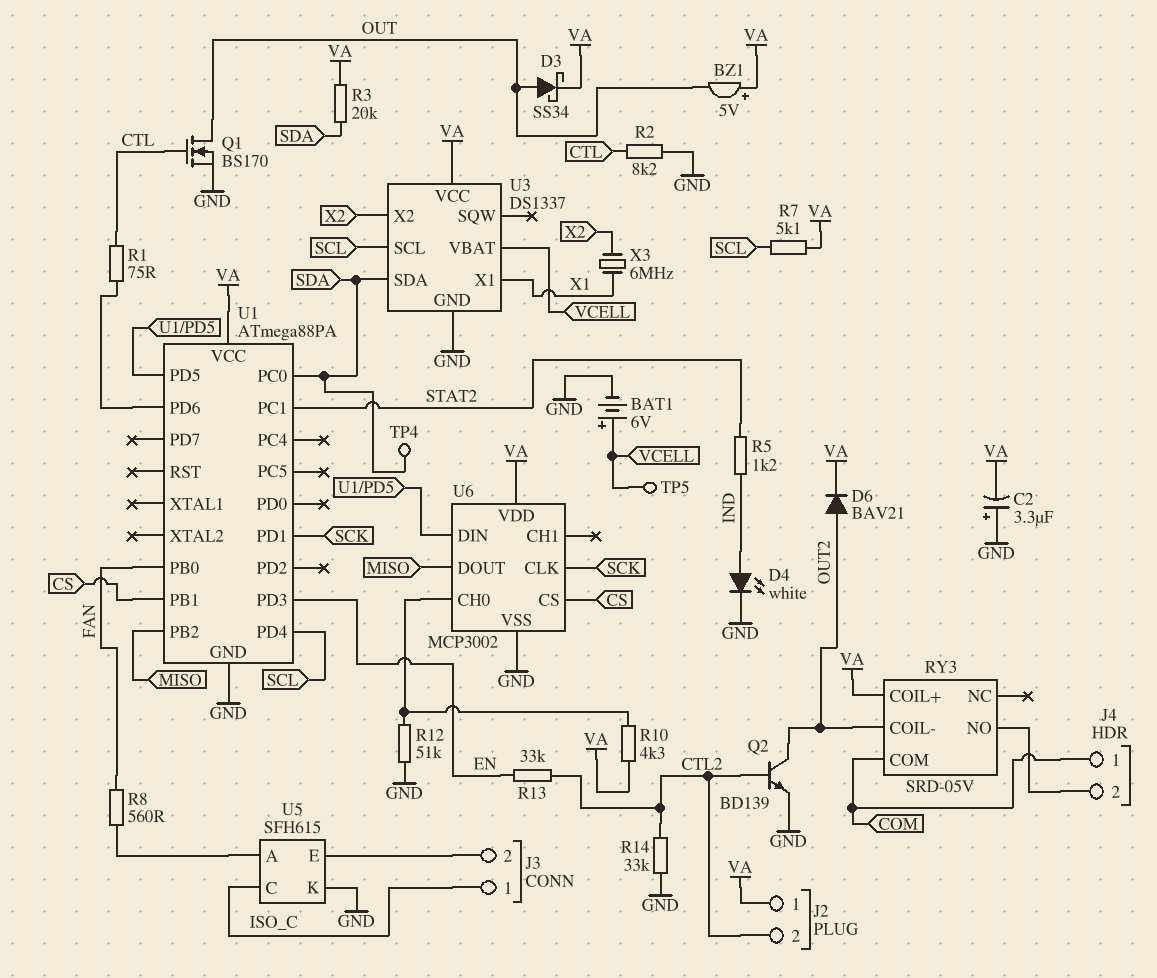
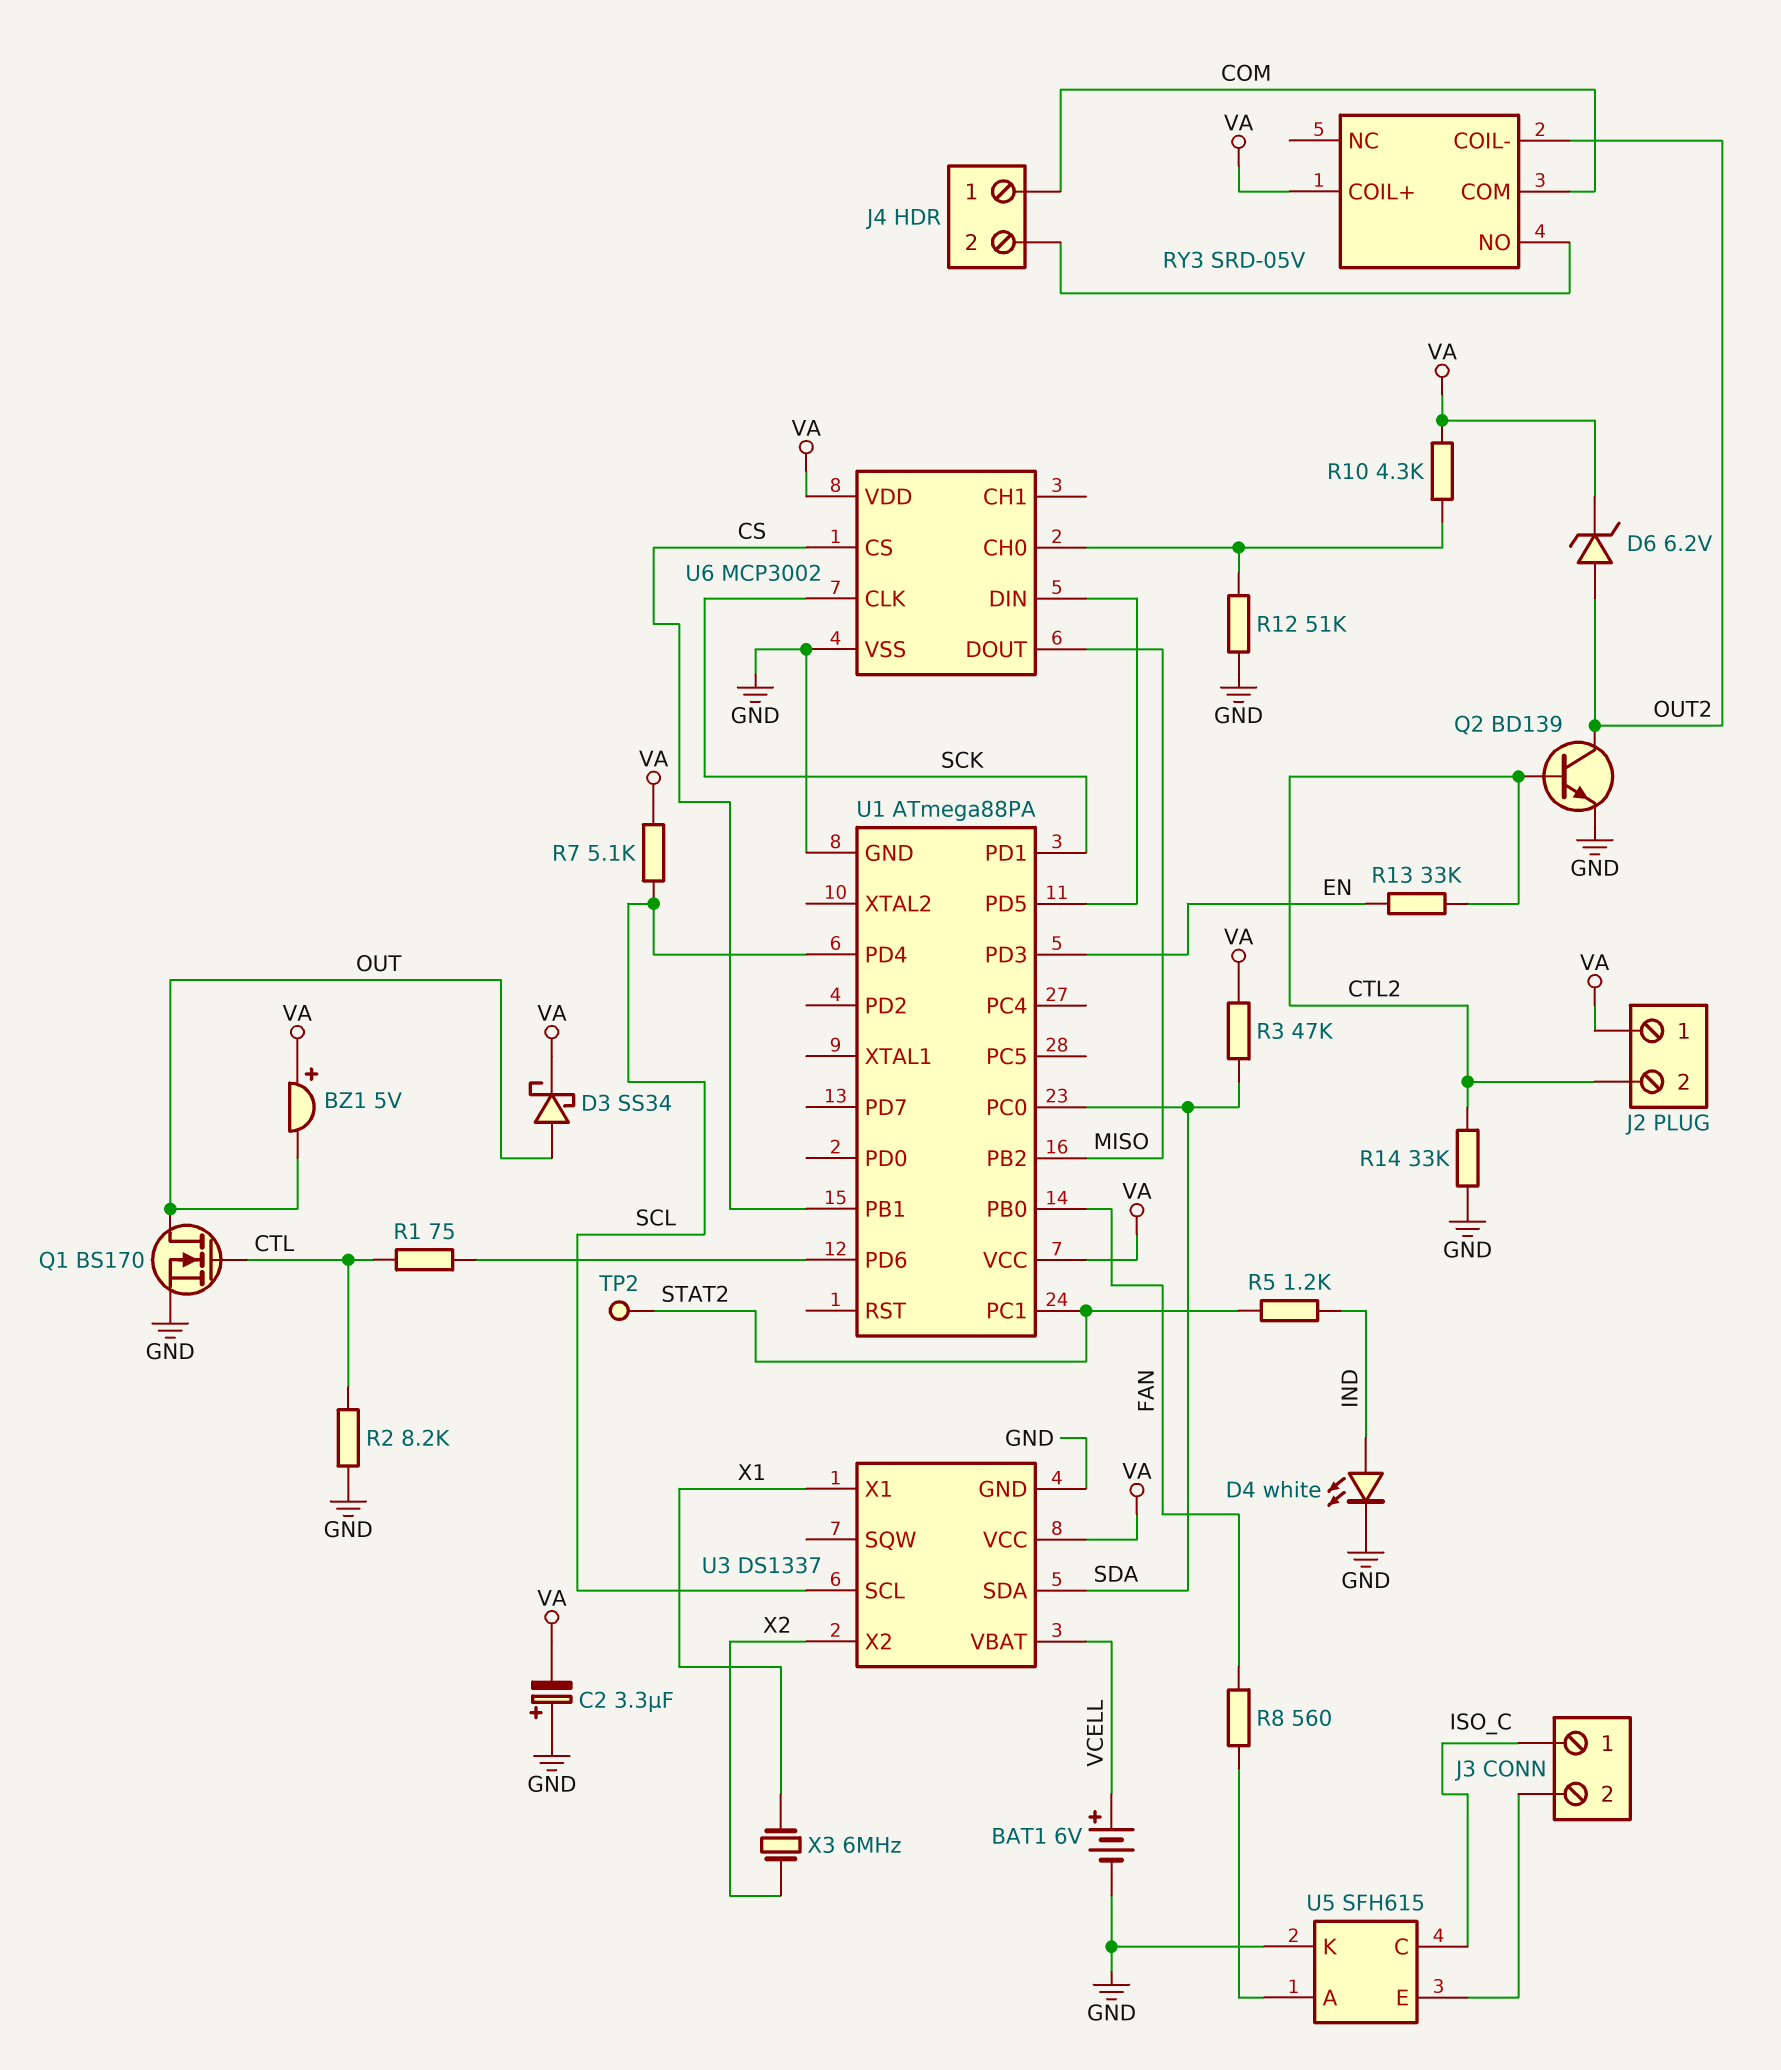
D6: diode BAV21 (A OUT2, K VA) -> zener 6.2V (A OUT2, K VA)
R3: 20k (SDA, VA) -> 47k (SDA, VA)
TP2: none -> test point (STAT2)
TP4: test point (SDA) -> none
TP5: test point (VCELL) -> none

